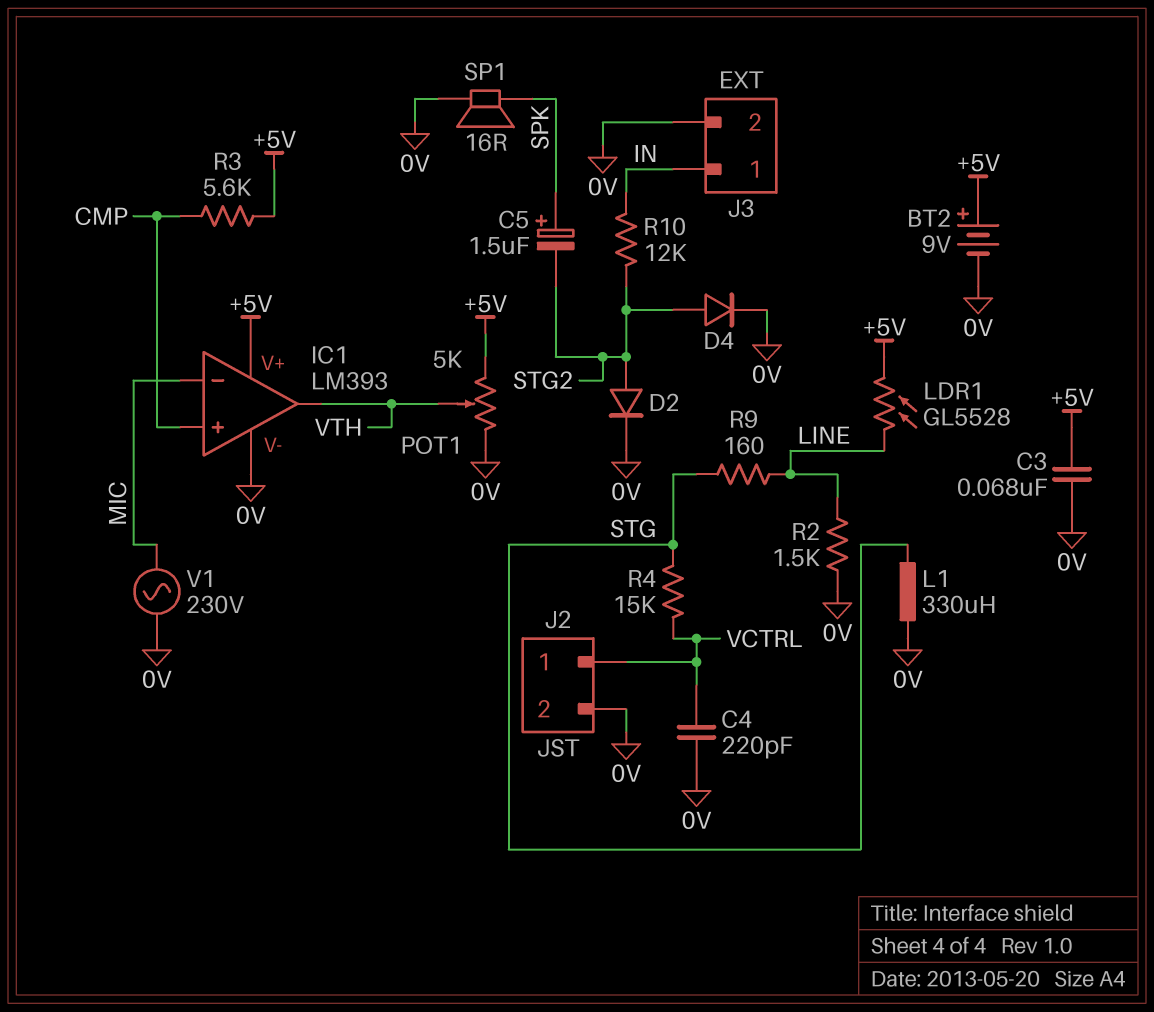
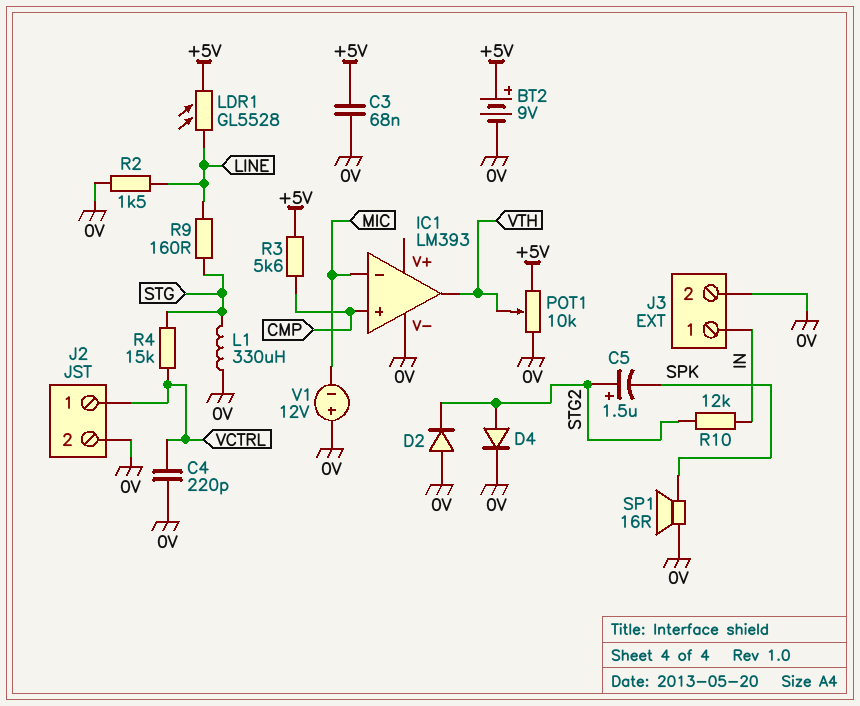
C5: 1.5uF (plus SPK, minus STG2) -> 1.5uF (plus STG2, minus SPK)
D2: diode (A STG2, K 0V) -> diode (A 0V, K STG2)
IC1 pin V+: +5V -> none
POT1: 5k (+5V, 0V, wiper VTH) -> 10k (+5V, 0V, wiper VTH)
V1: AC 230V (0V, MIC) -> 12V (plus 0V, minus MIC)

